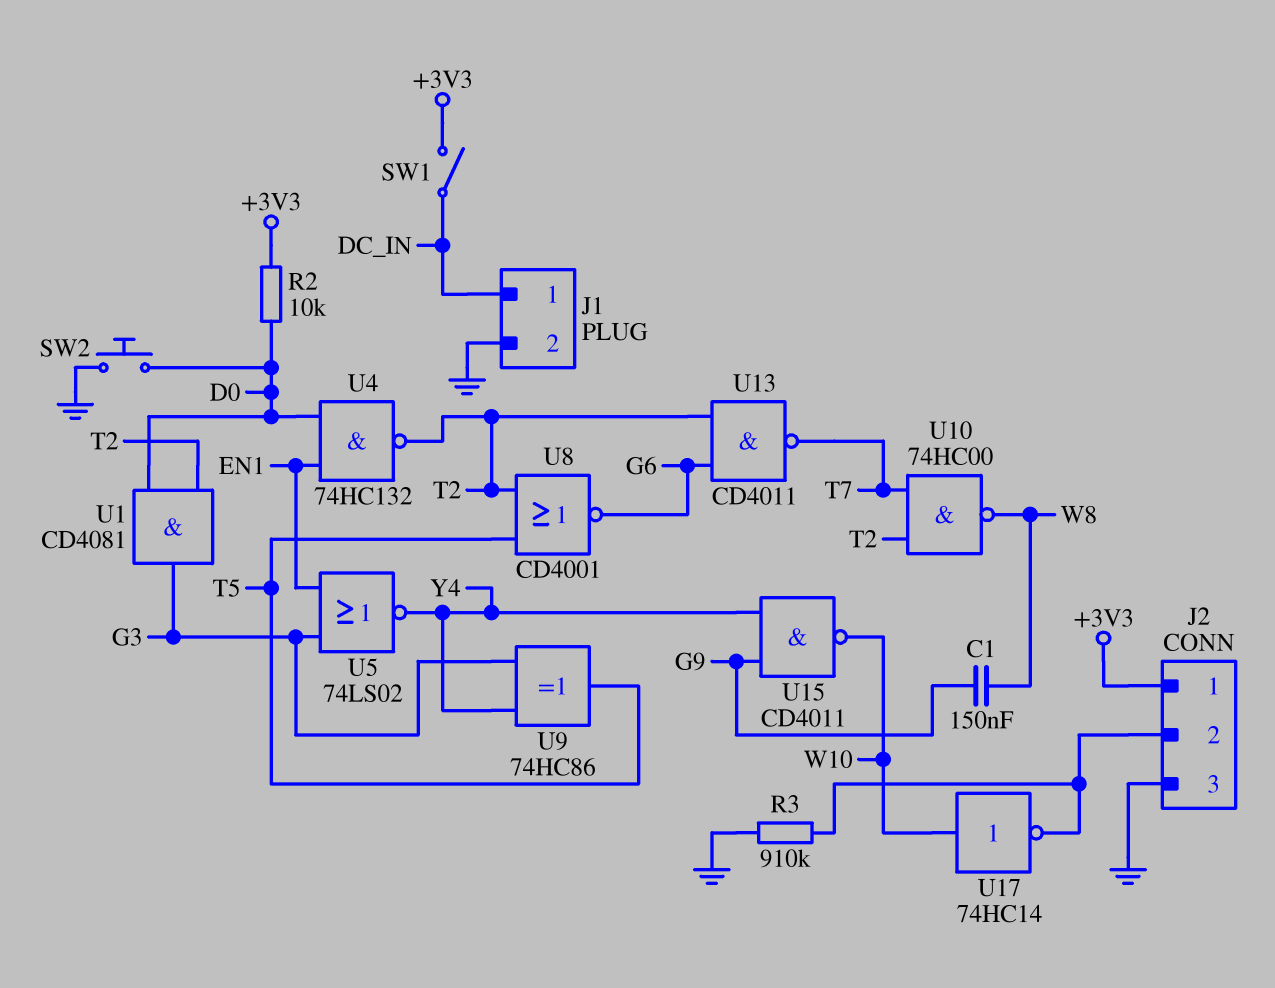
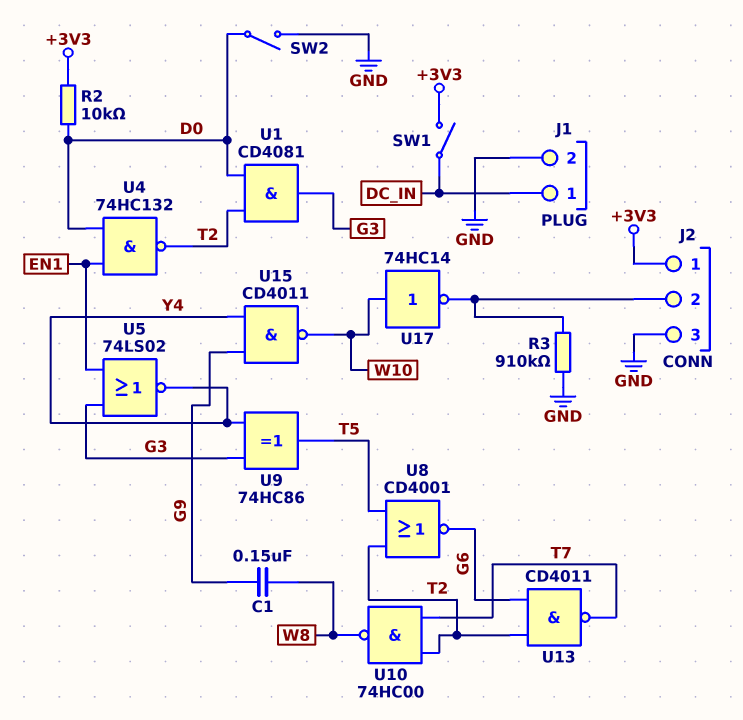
SW2: button (D0, GND) -> switch (D0, GND)

